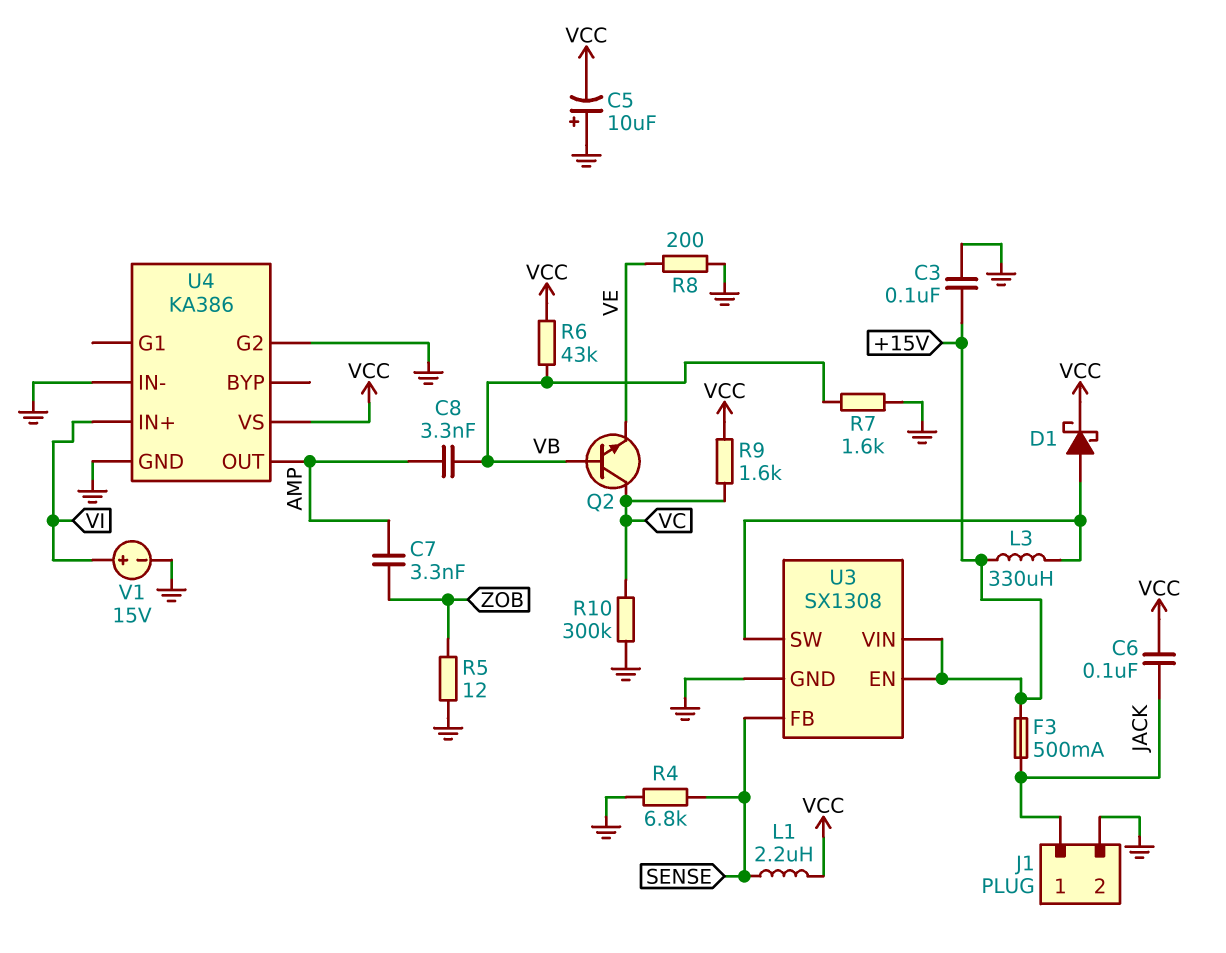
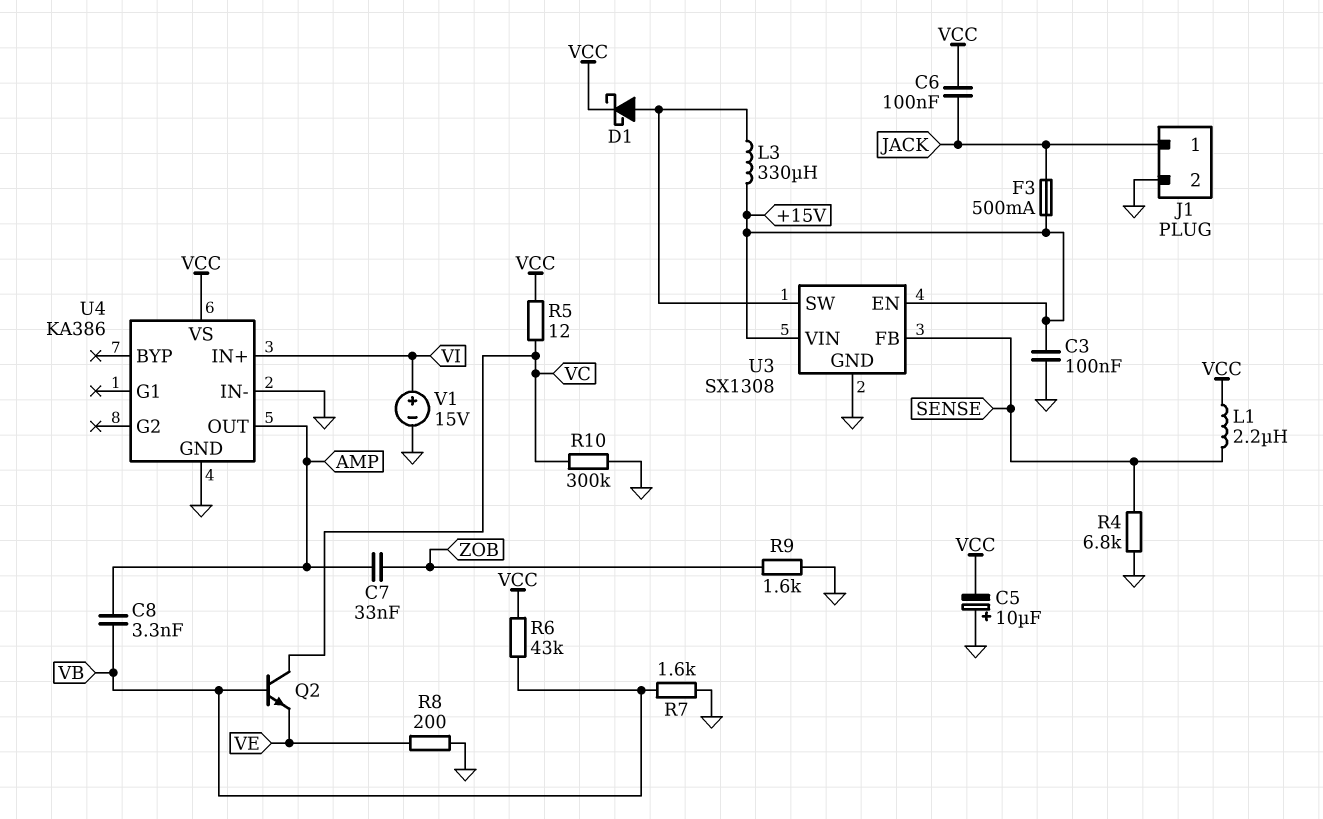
C7: 3.3nF (AMP, ZOB) -> 33nF (AMP, ZOB)
R5: 12 (GND, ZOB) -> 12 (VC, VCC)
R9: 1.6k (VC, VCC) -> 1.6k (GND, ZOB)
U4 pin G2: GND -> none

